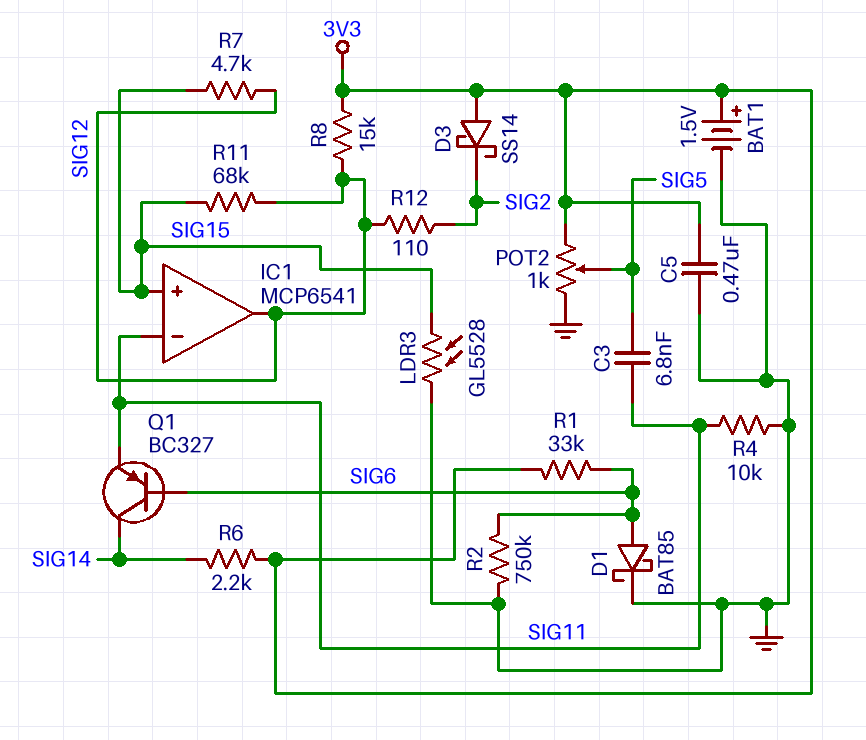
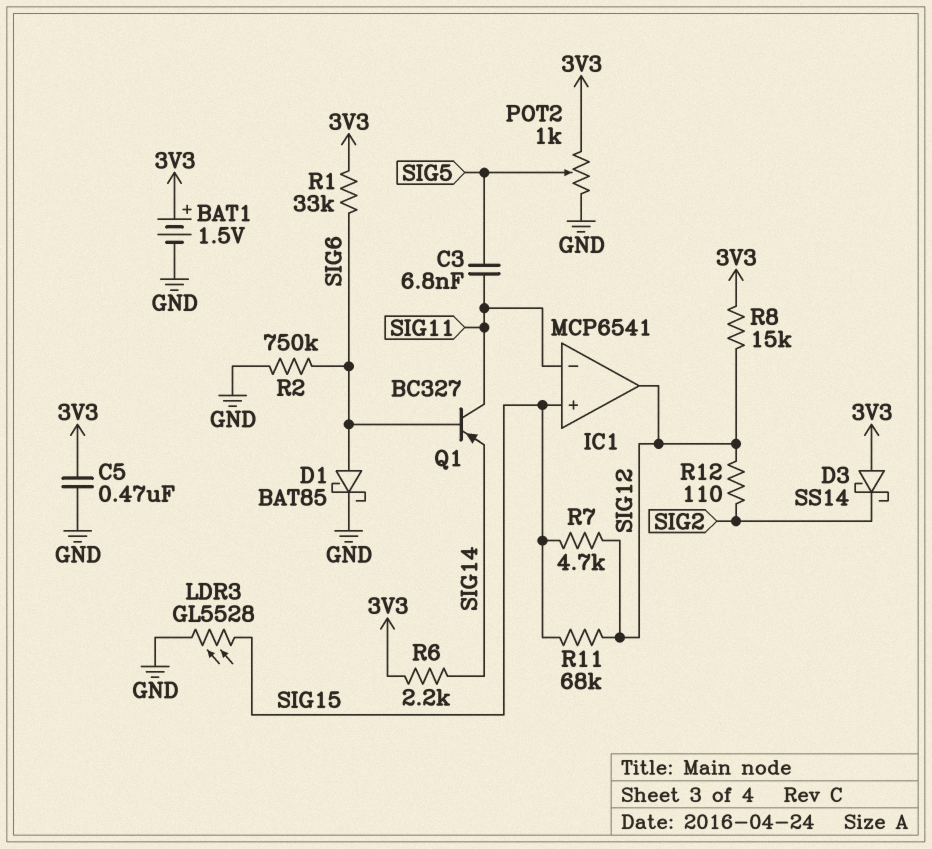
Q1: PNP BC327 (B SIG6, C SIG14, E SIG11) -> PNP BC327 (B SIG6, C SIG11, E SIG14)
R4: 10k (GND, SIG11) -> none

